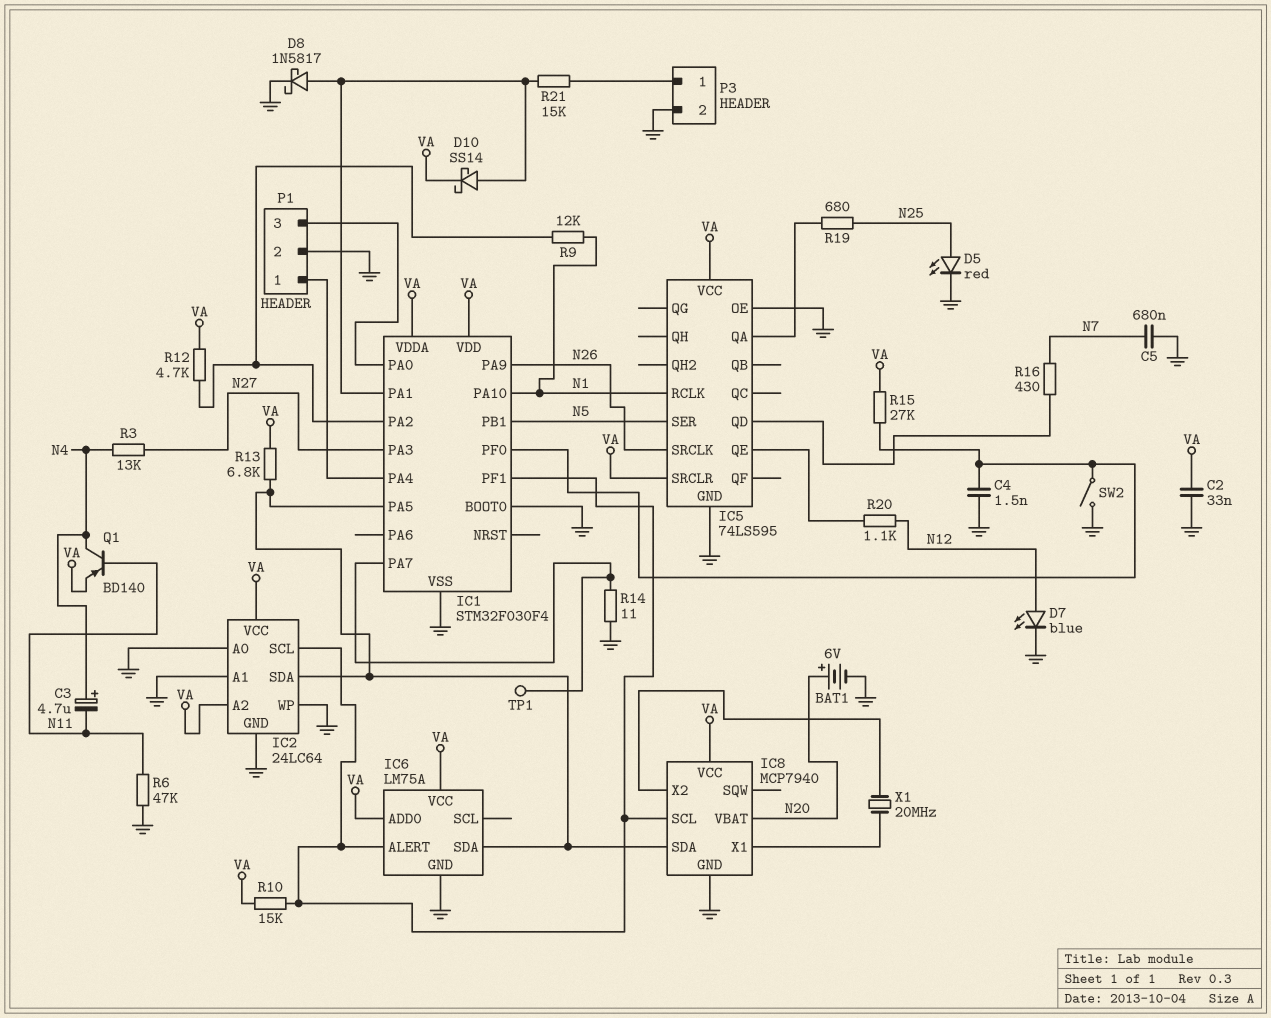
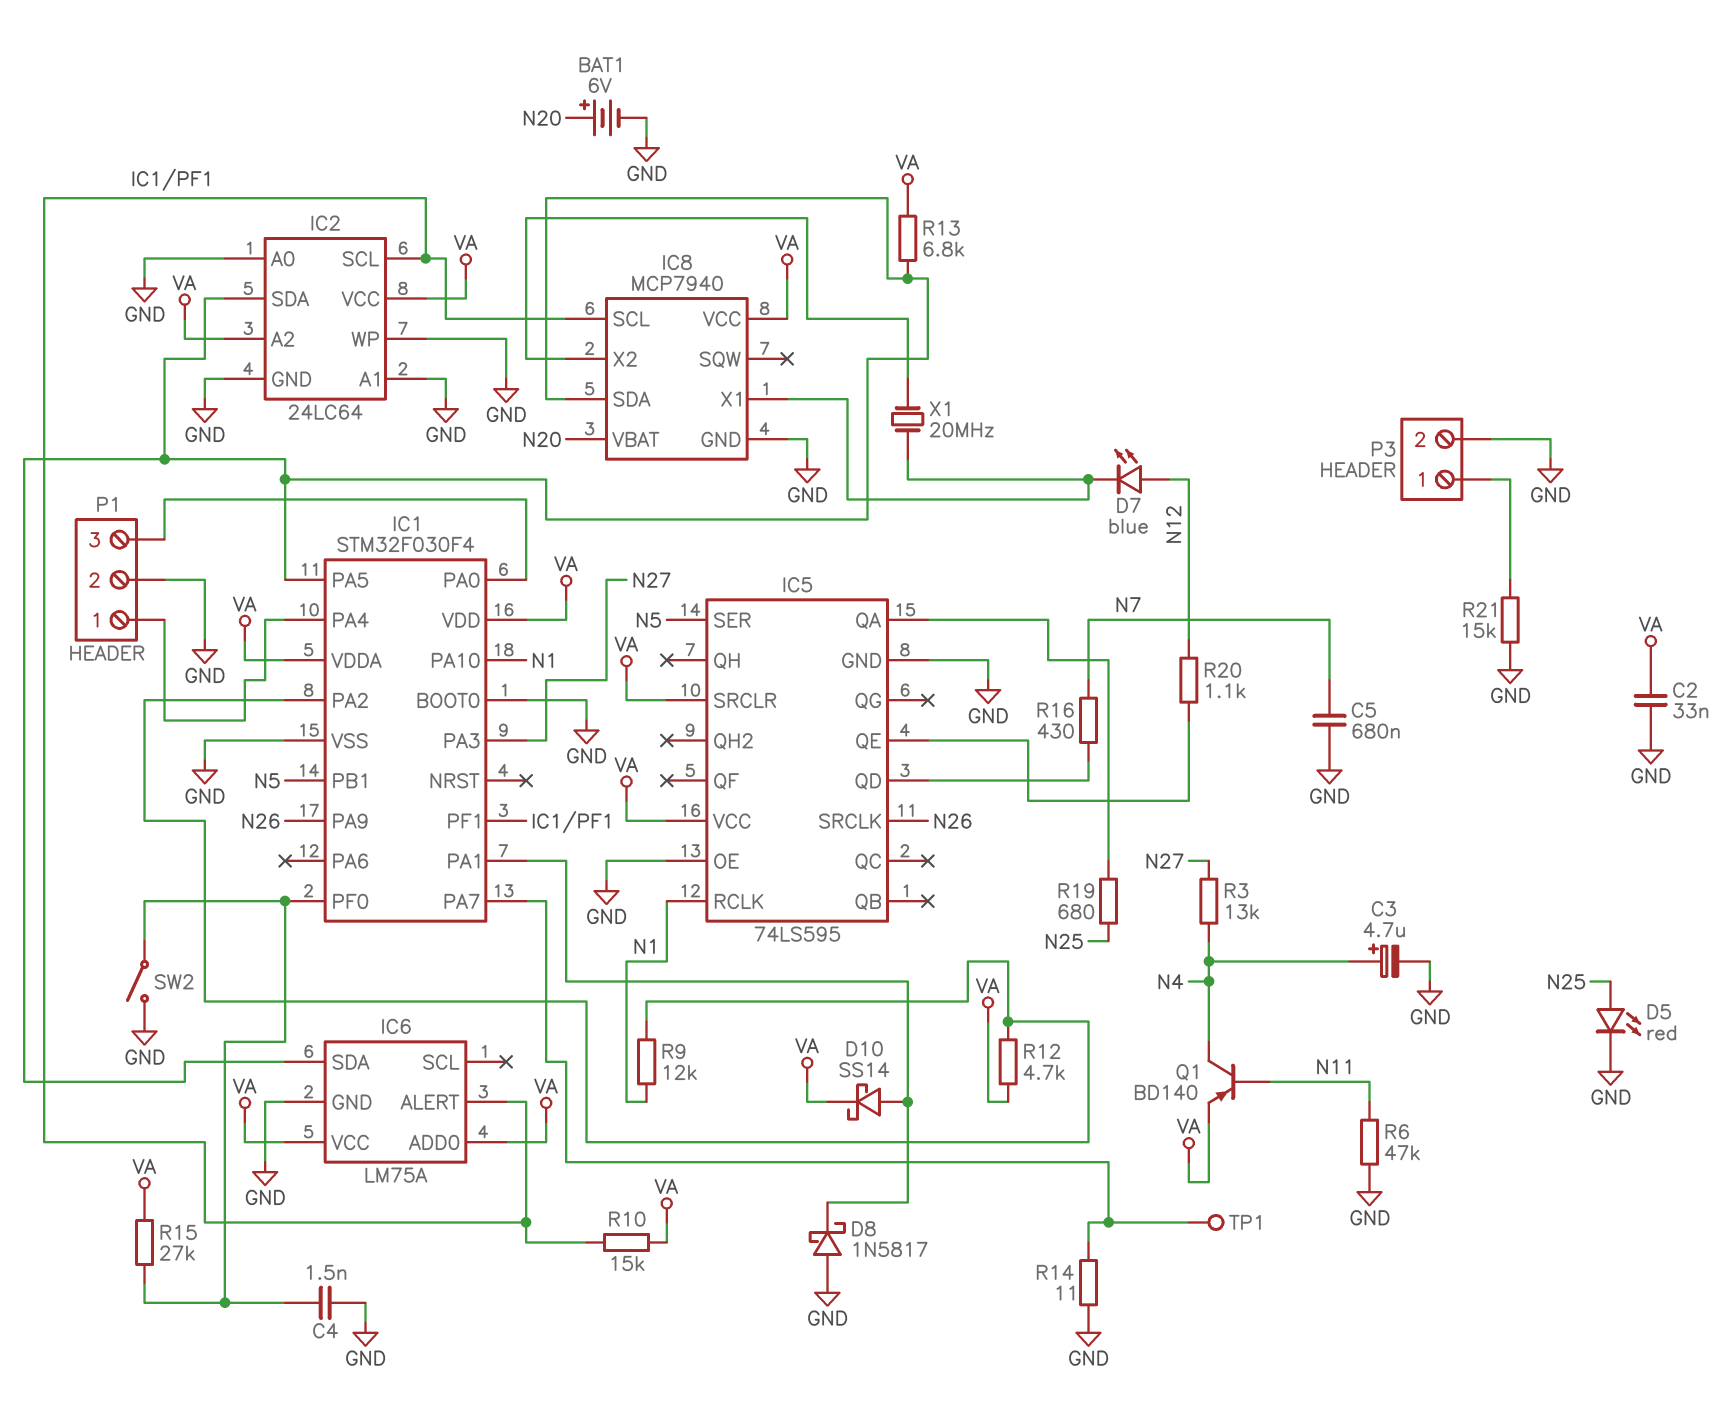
C3: 4.7uF (plus N4, minus N11) -> 4.7uF (plus N4, minus GND)
D7: LED blue (A N12, K GND) -> LED blue (A N12, K IC8/X1)
D8: schottky 1N5817 (A IC1/PA1, K GND) -> schottky 1N5817 (A GND, K IC1/PA1)
R21: 15k (IC1/PA1, P3/1) -> 15k (GND, P3/1)

